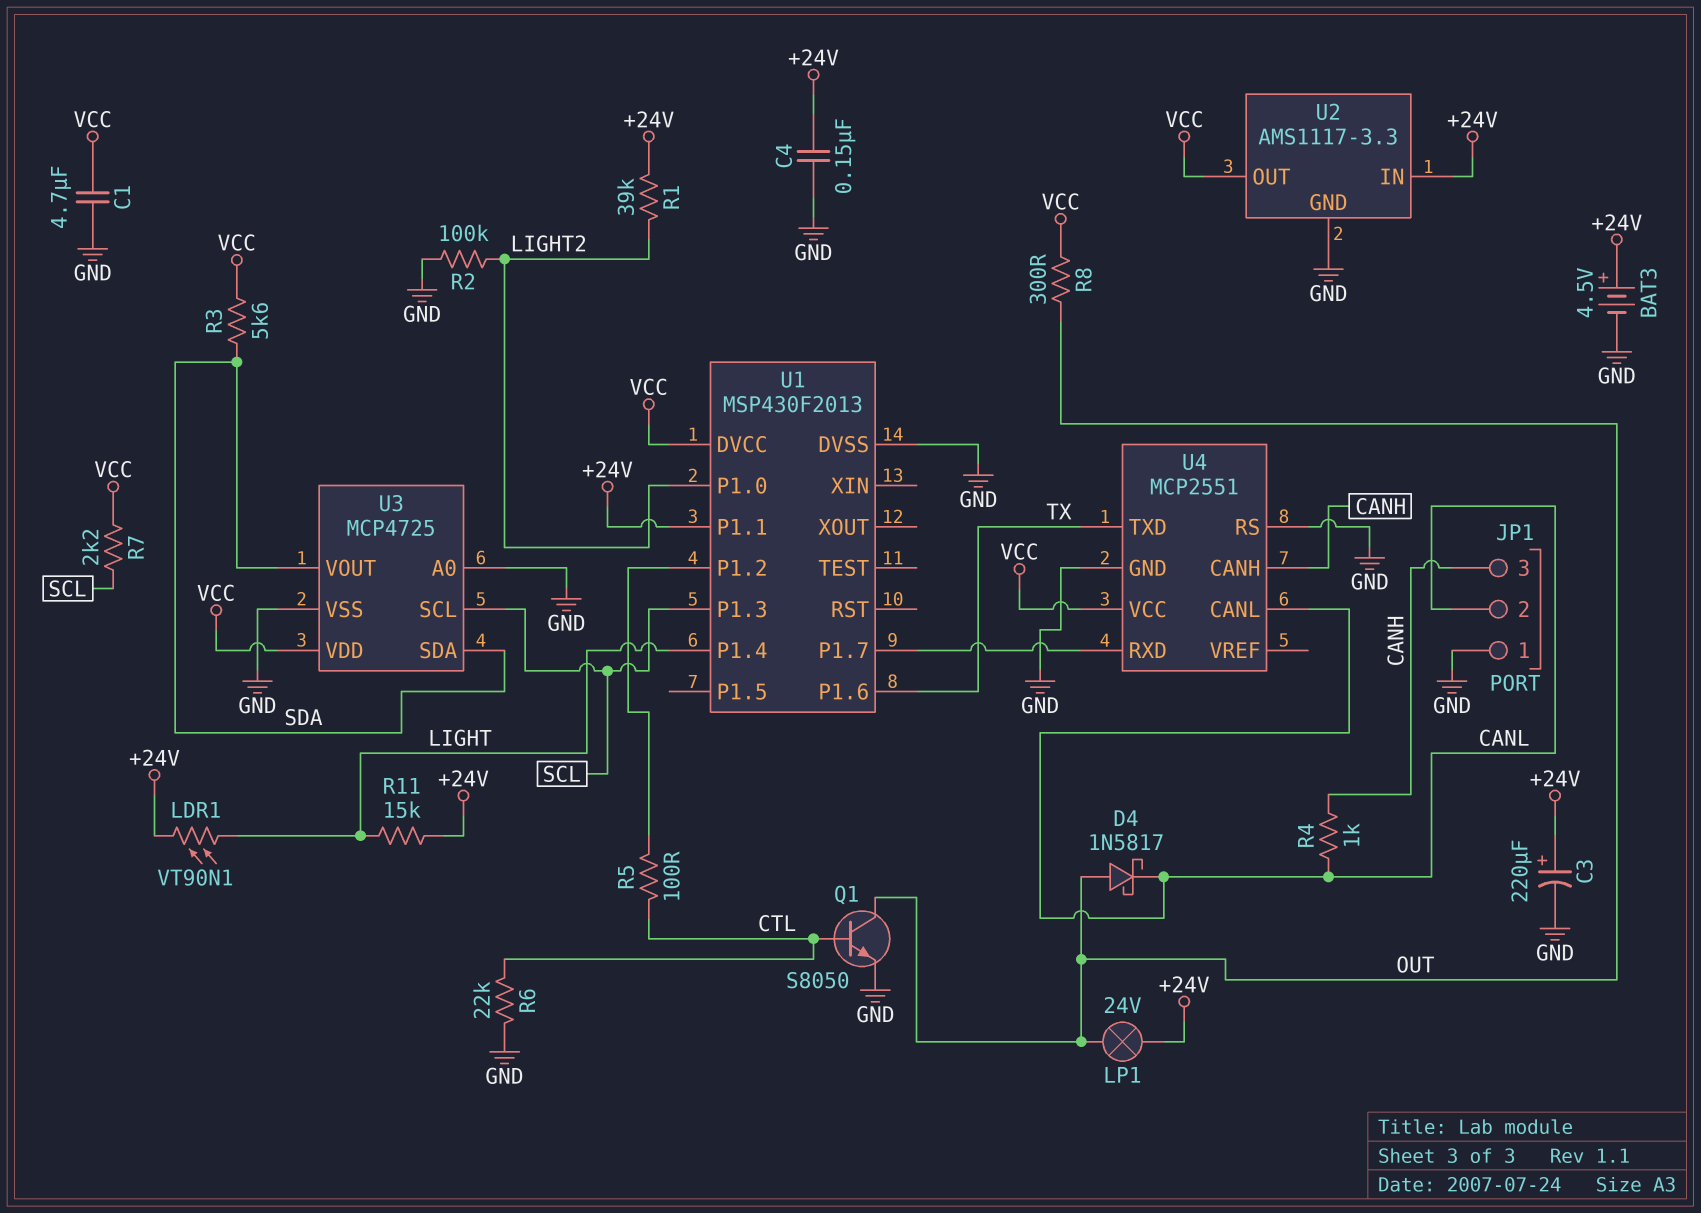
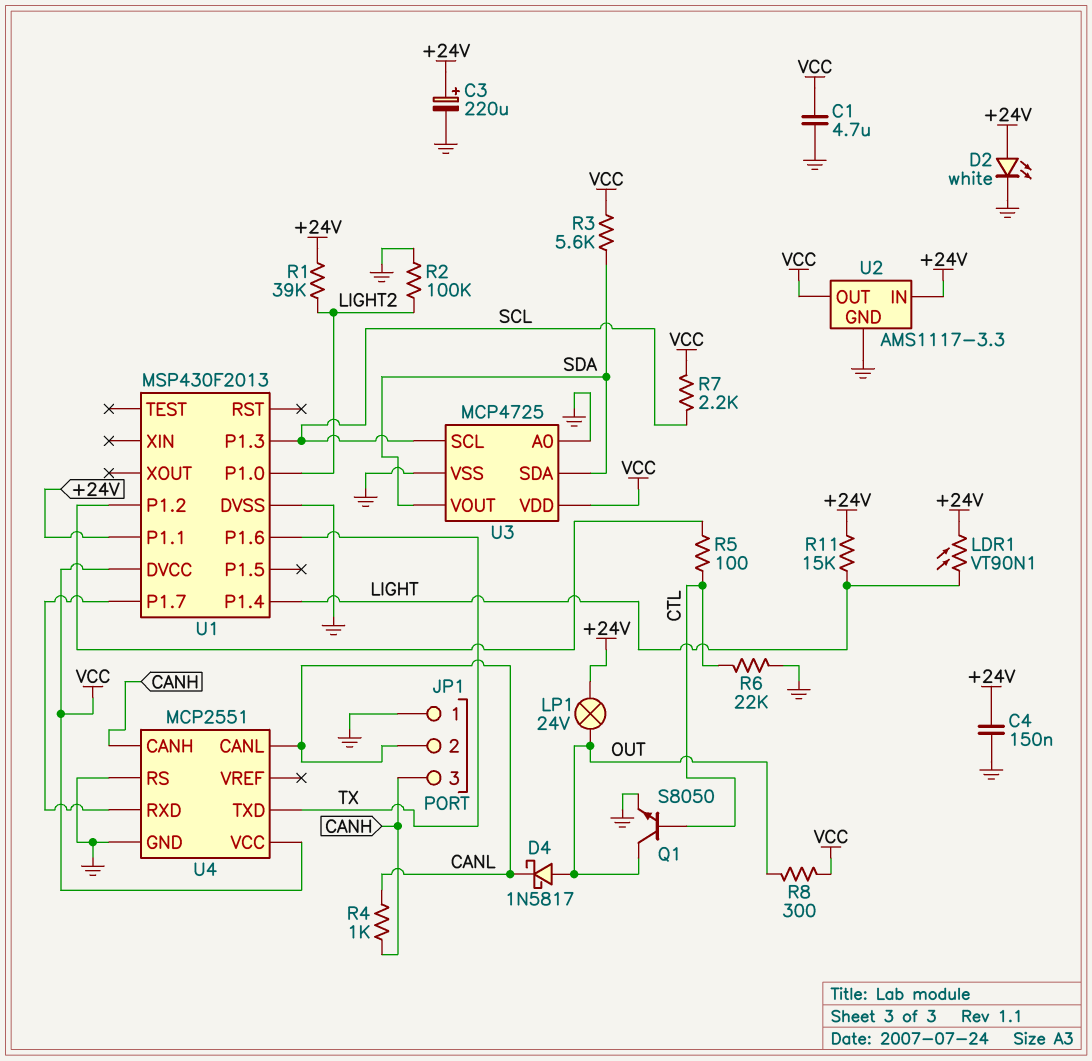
BAT3: 4.5V (plus +24V, minus GND) -> none
D2: none -> LED white (A +24V, K GND)

